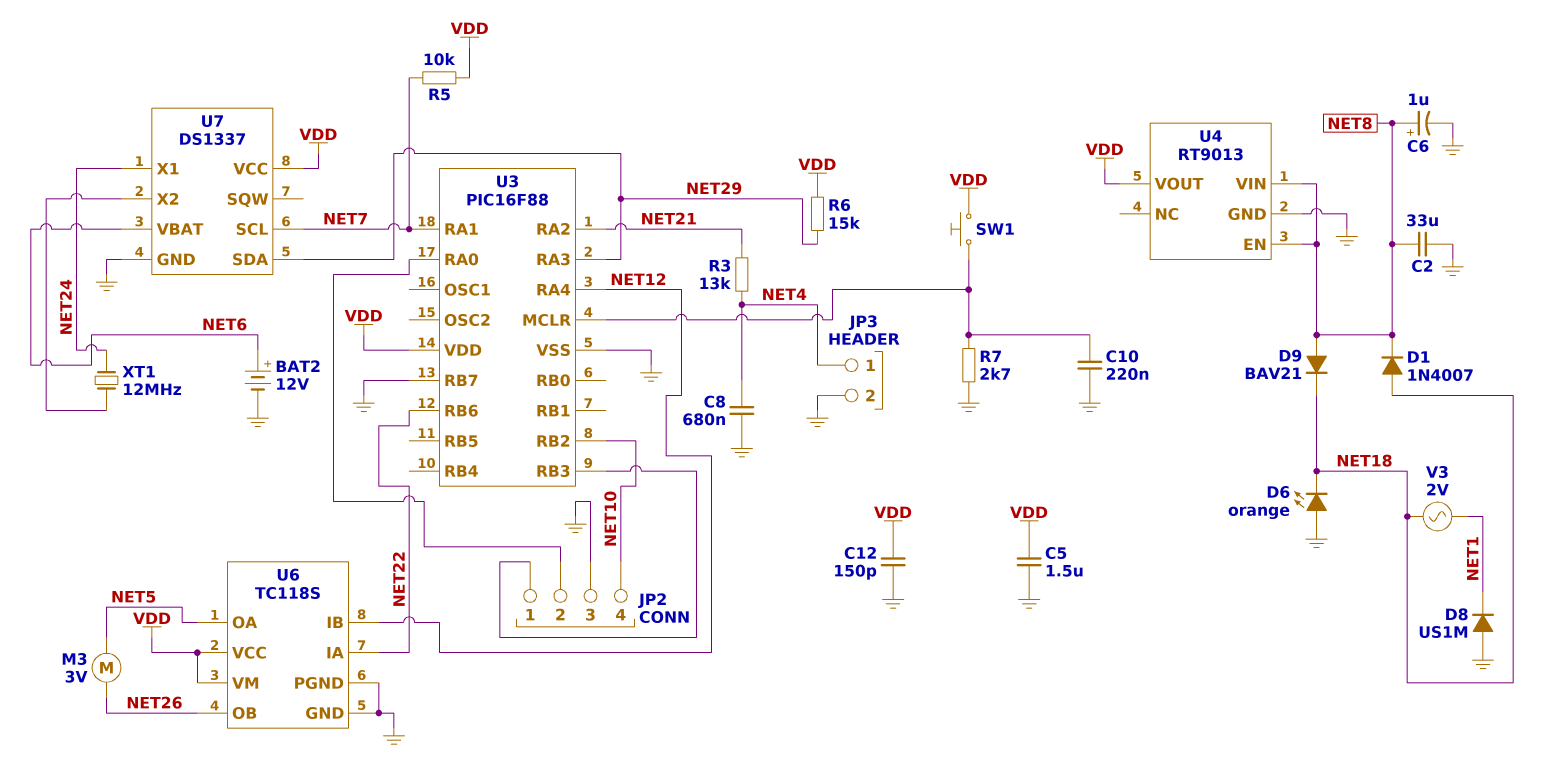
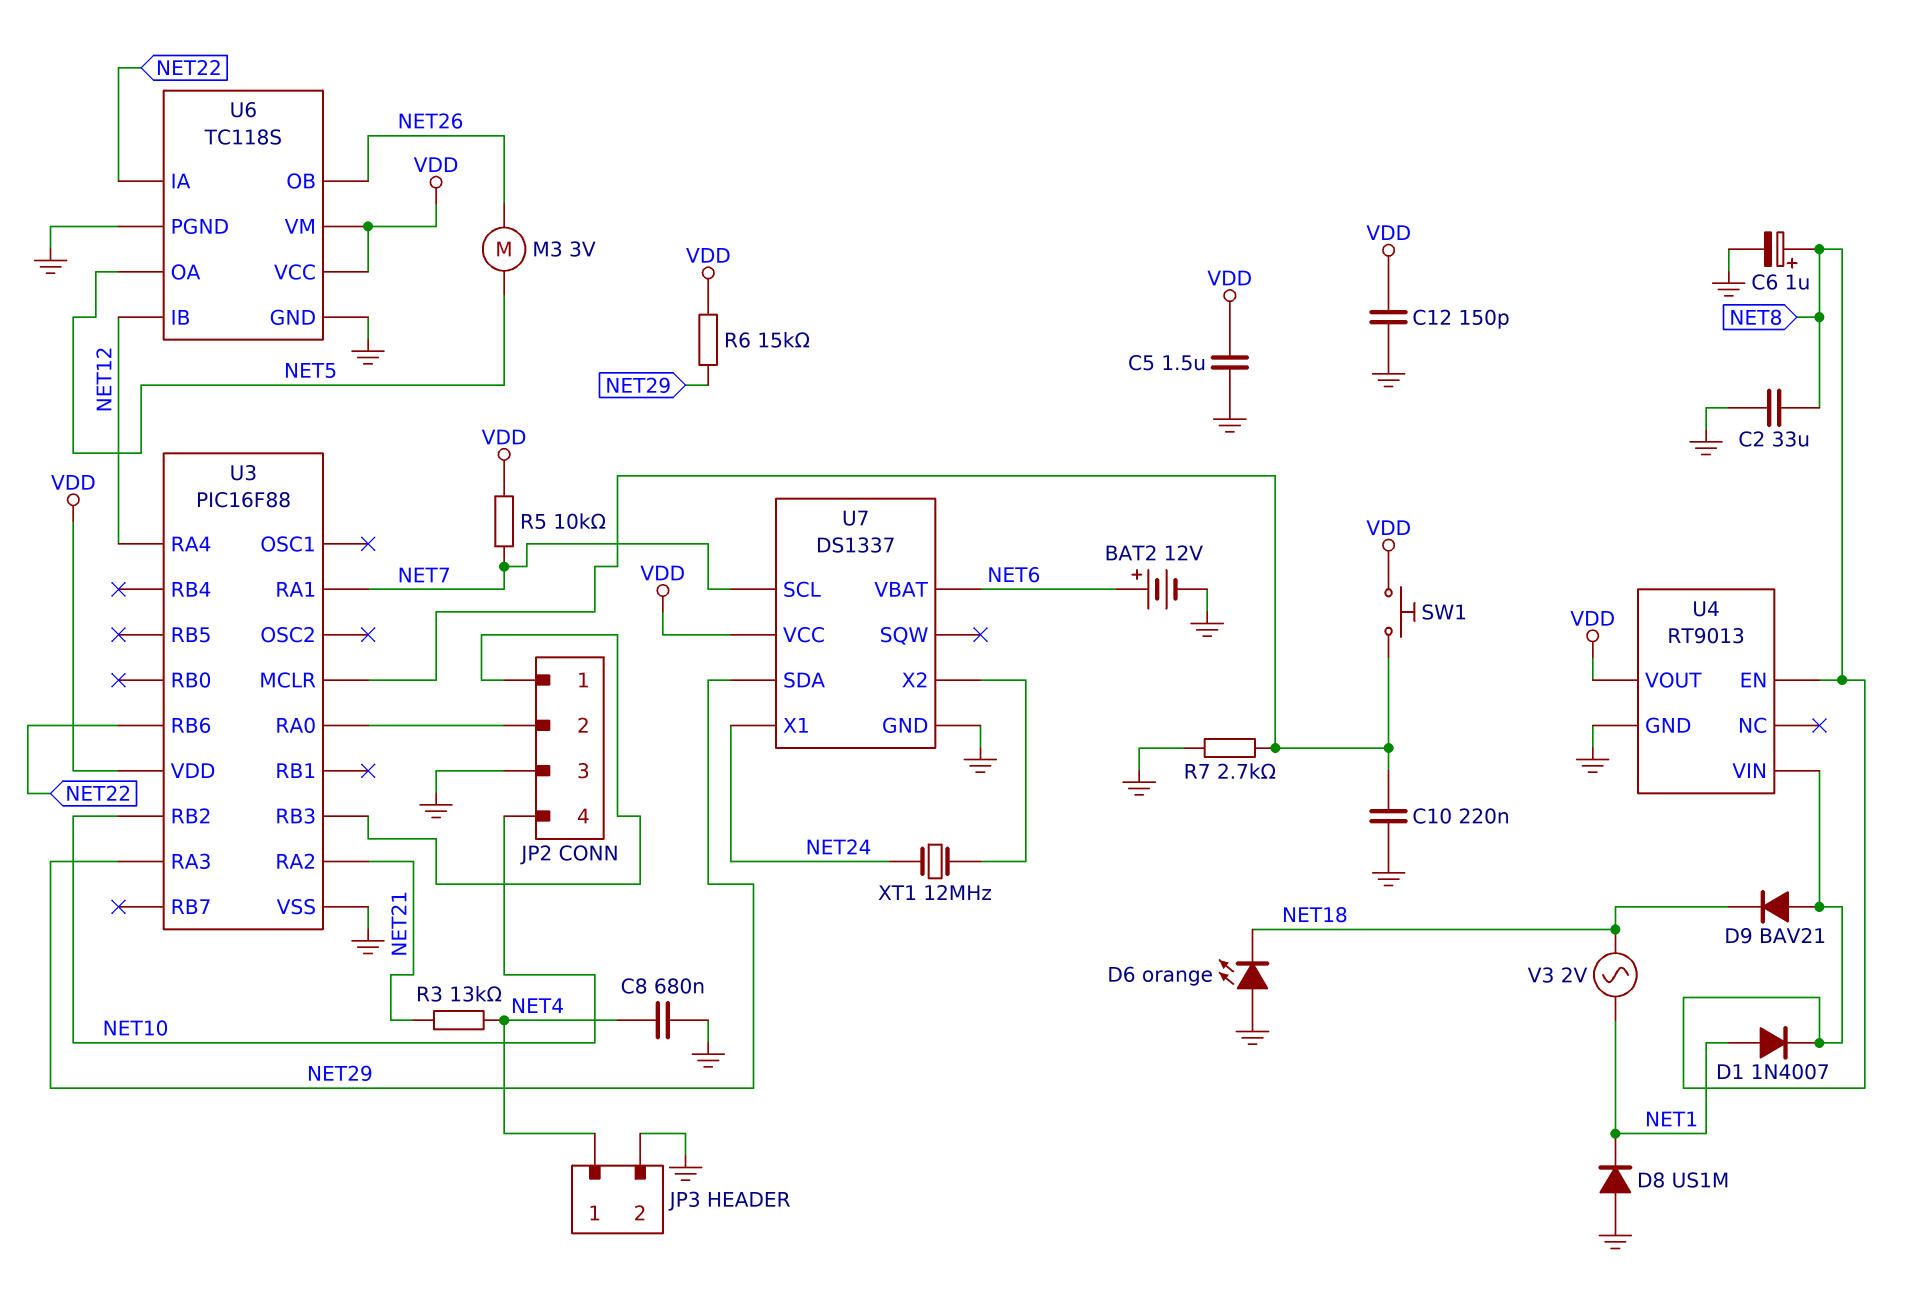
D1: diode 1N4007 (A NET18, K NET8) -> diode 1N4007 (A NET1, K NET8)
U3 pin RB7: GND -> none

